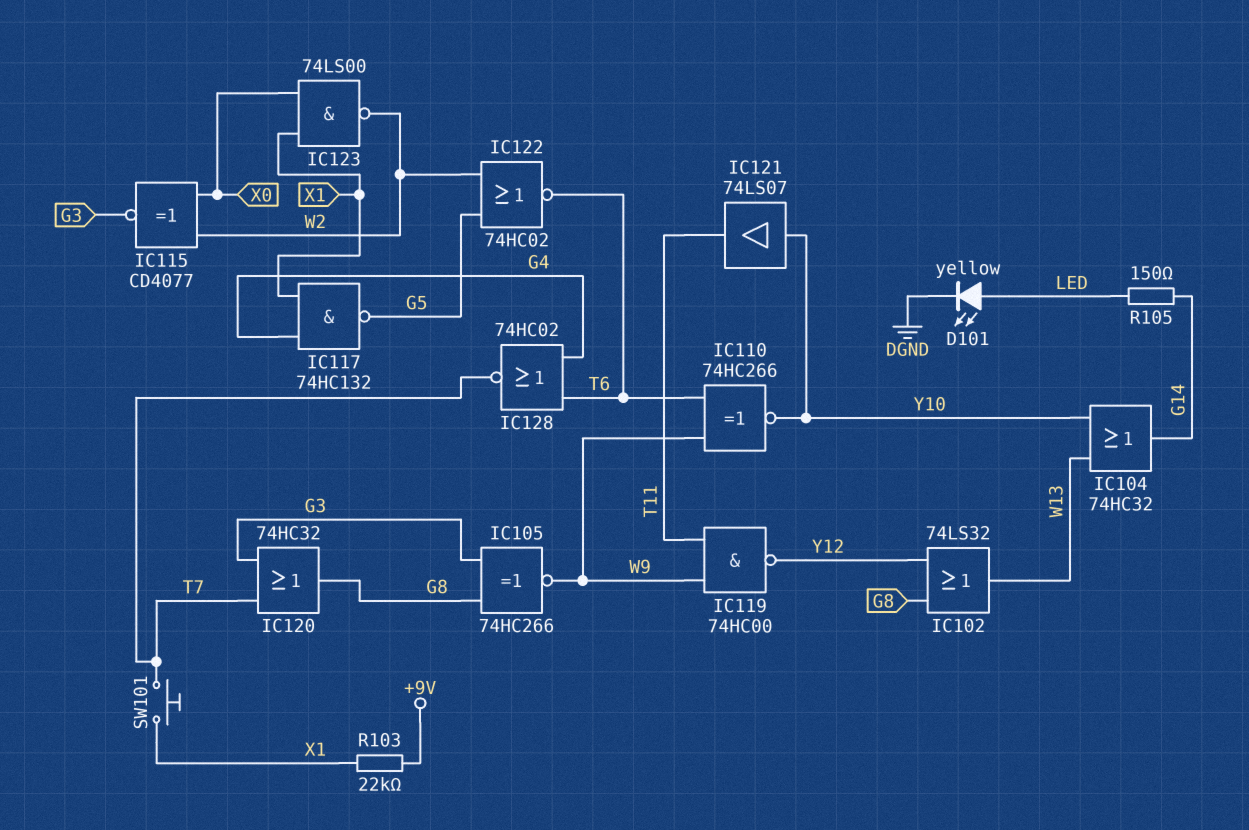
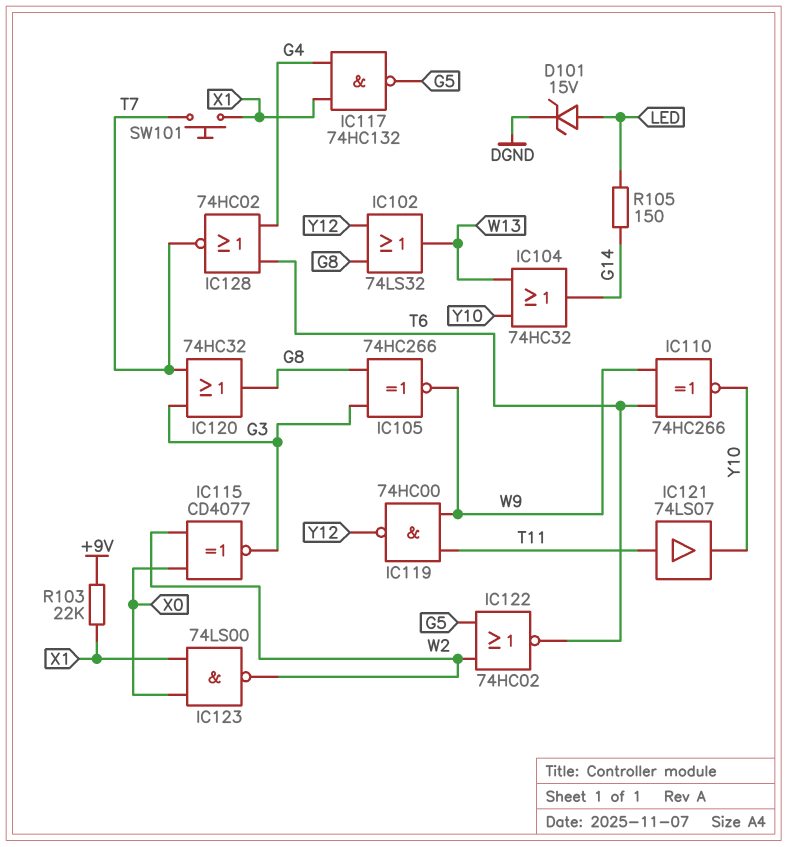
D101: LED yellow (A LED, K DGND) -> zener 15V (A LED, K DGND)
IC121: buffer 74LS07 (in Y10, out T11) -> buffer 74LS07 (in T11, out Y10)

